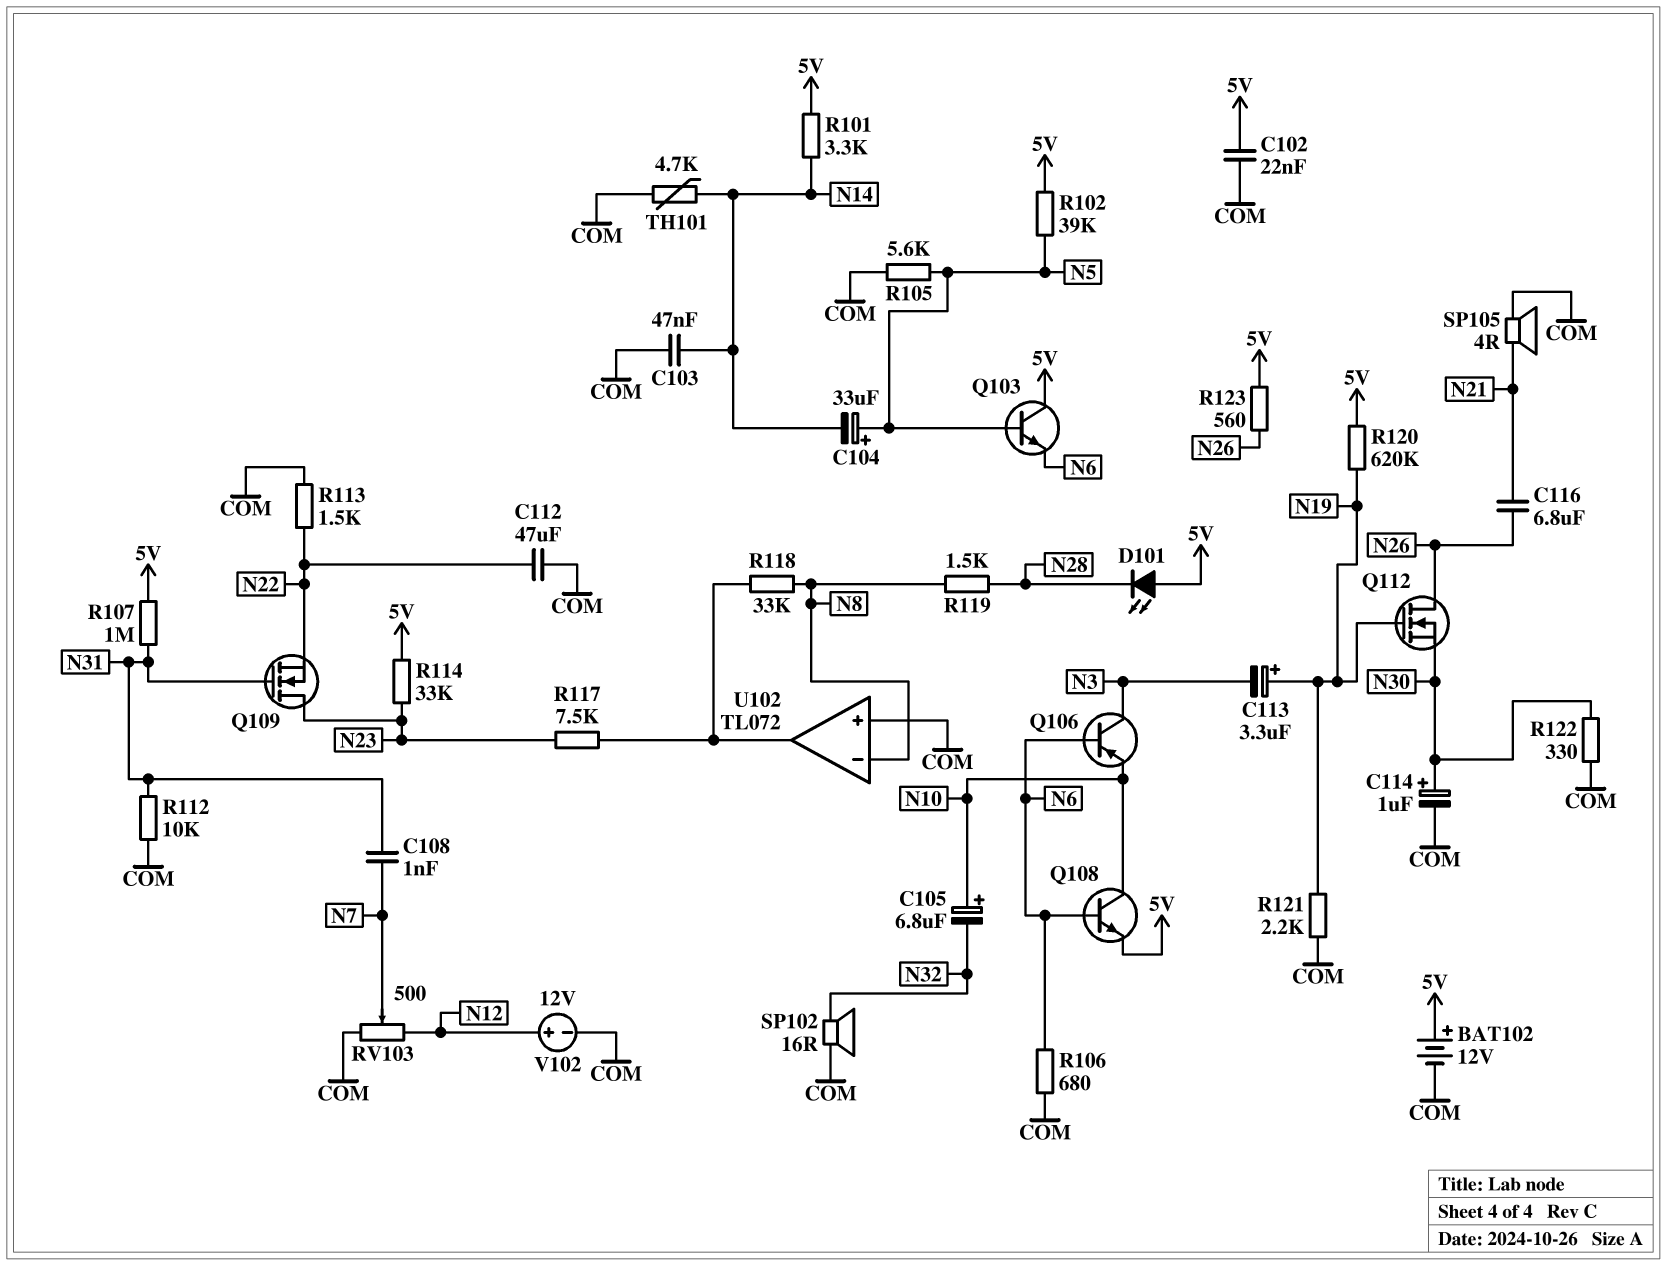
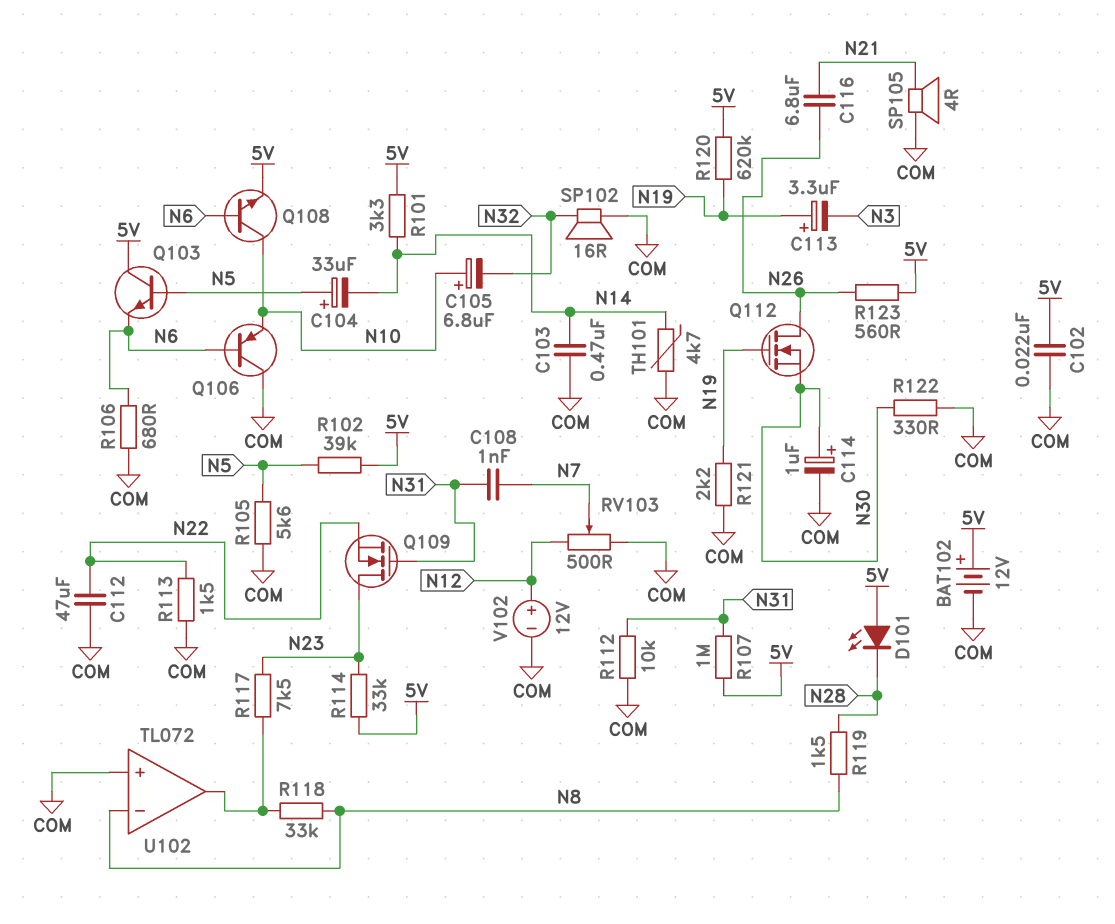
C103: 47nF (COM, N14) -> 470nF (COM, N14)
Q106: PNP (B N6, C N3, E N10) -> PNP (B N6, C COM, E N10)

